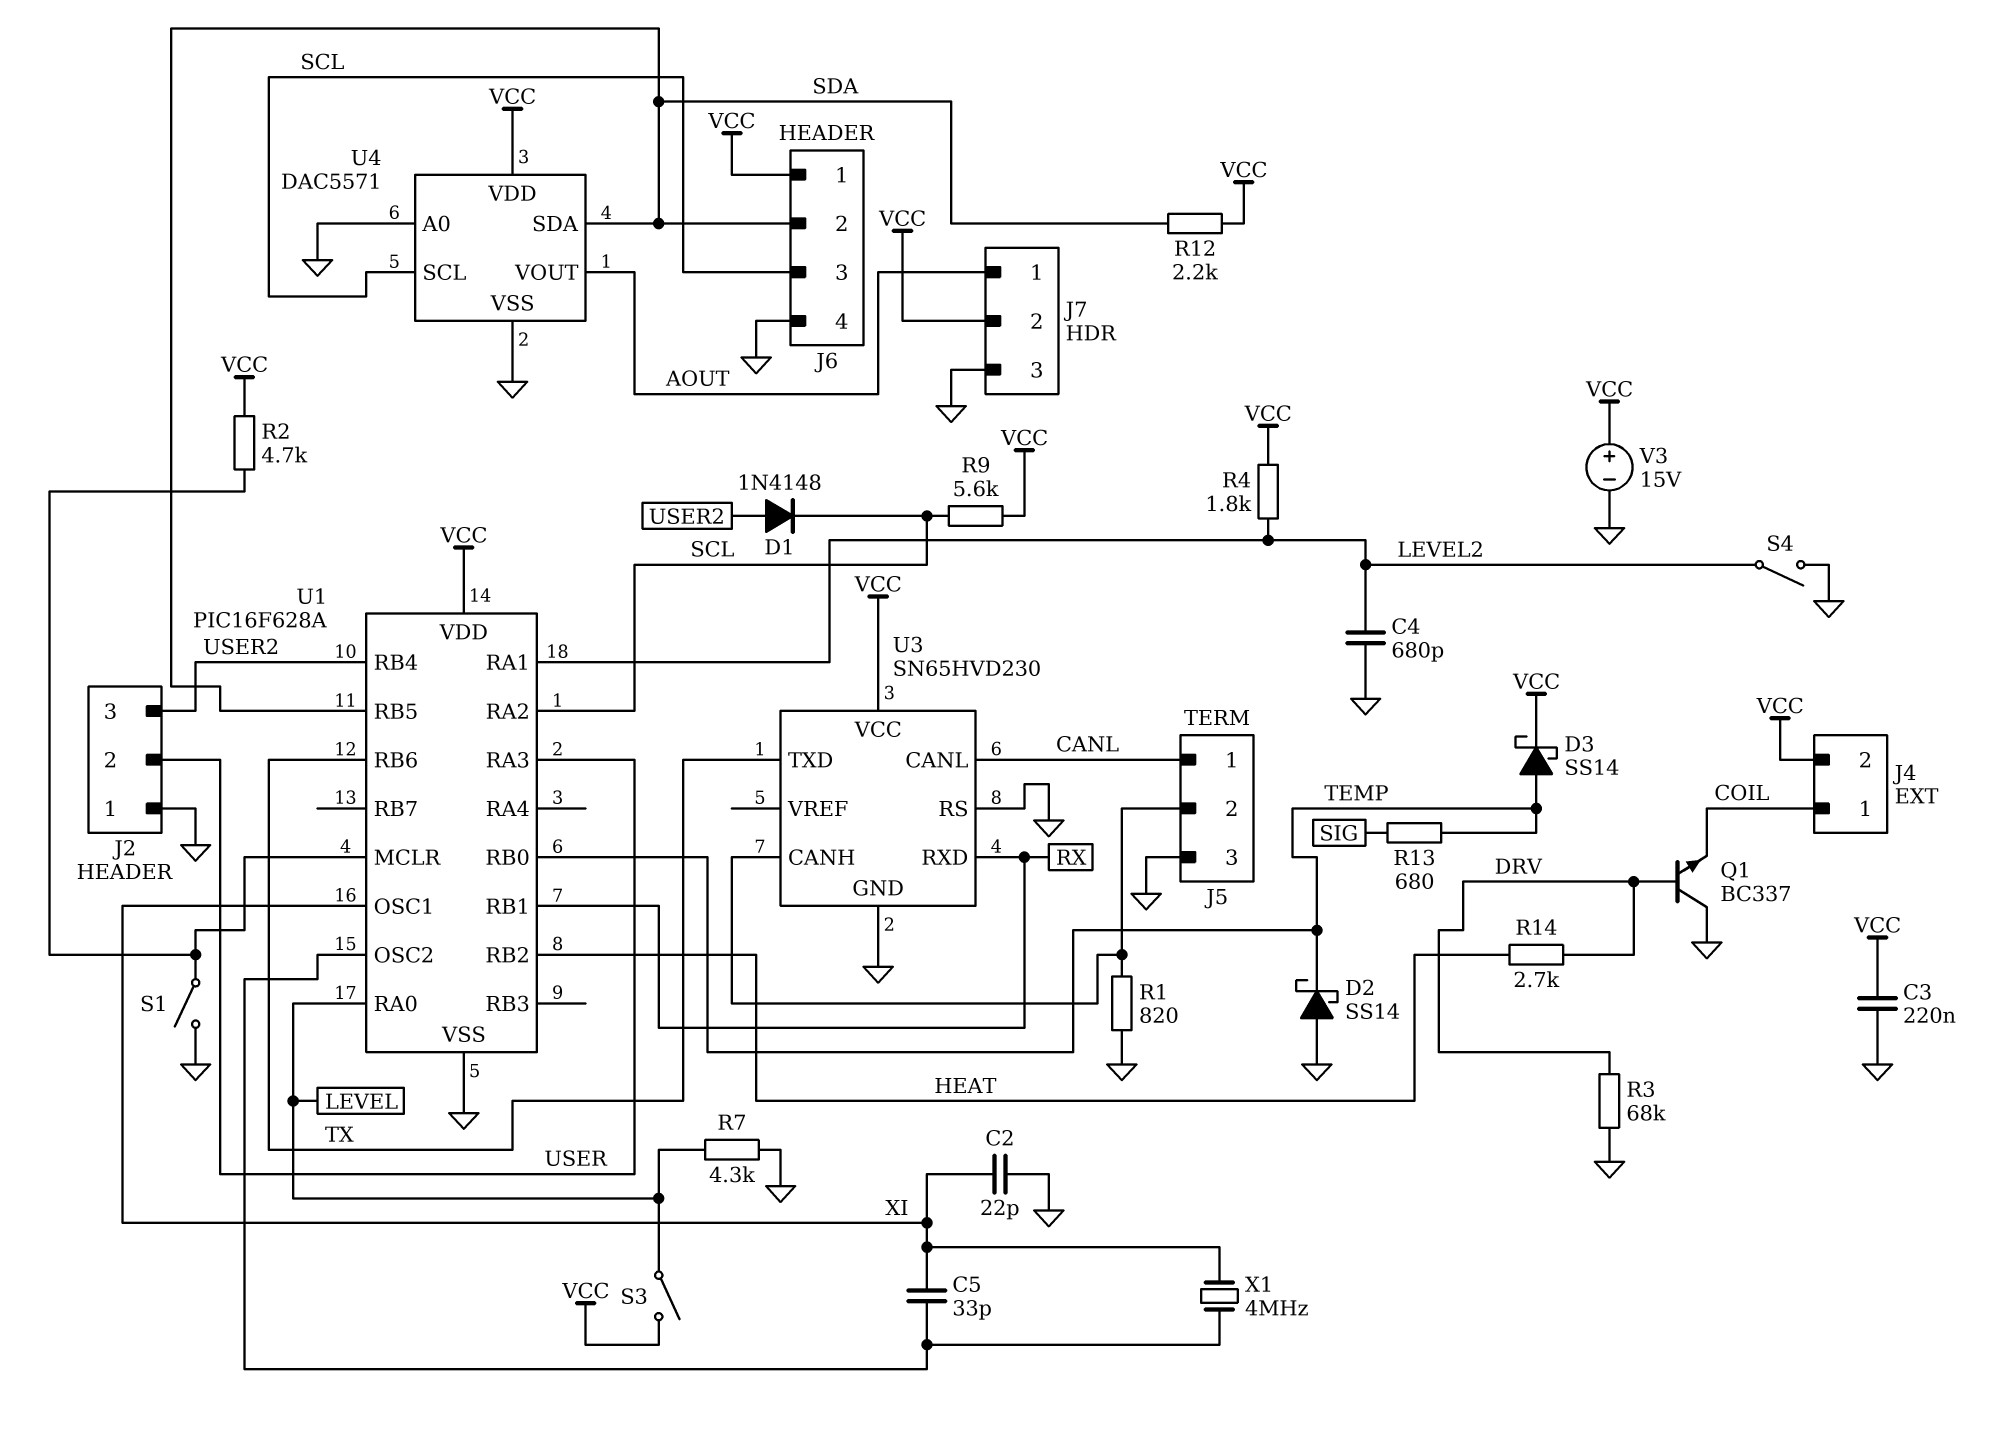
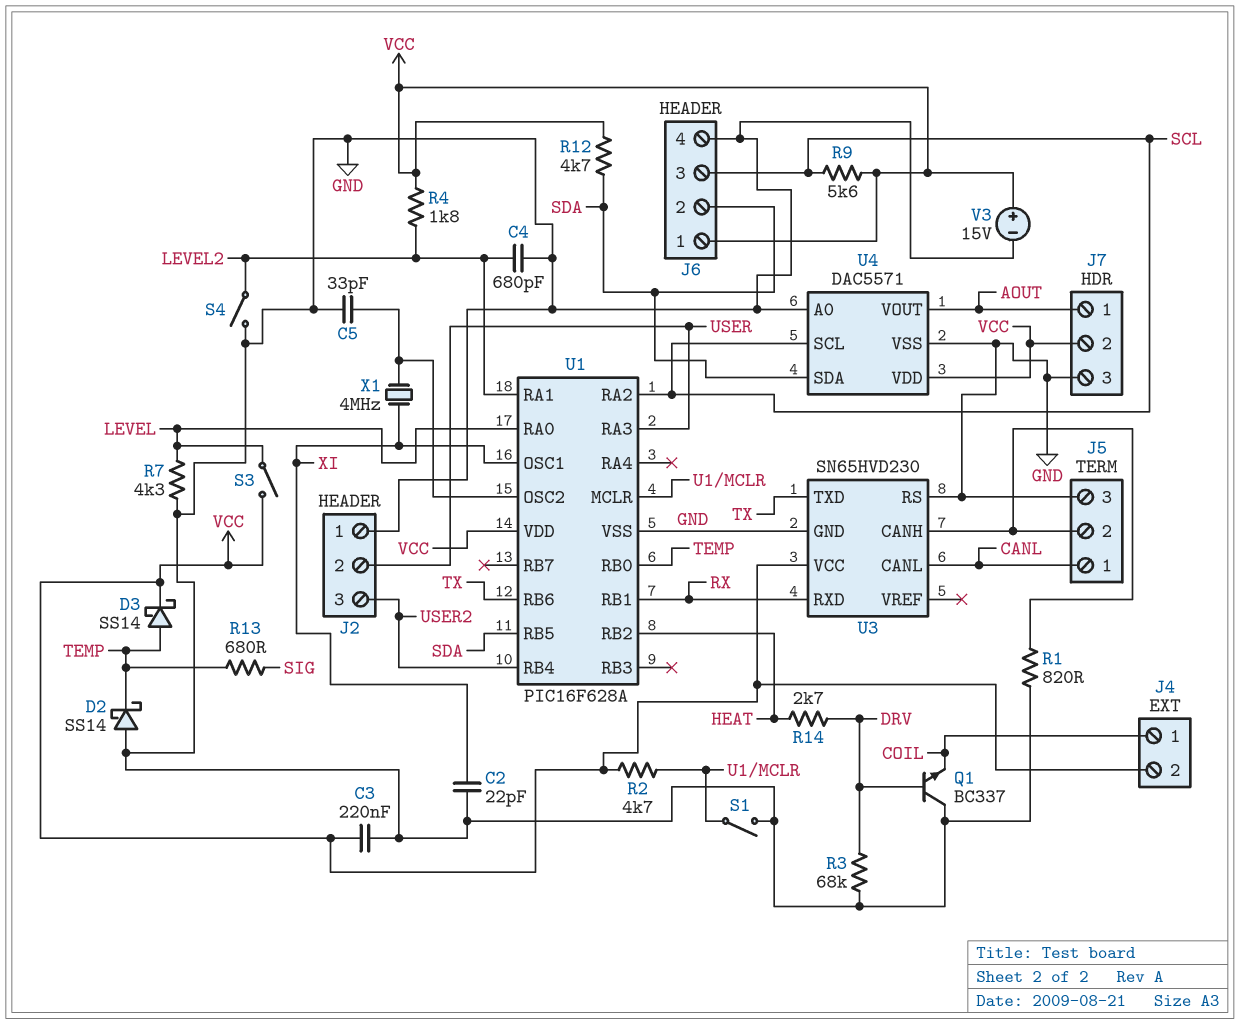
C5: 33pF (U1/OSC2, XI) -> 33pF (GND, U1/OSC2)
D1: diode 1N4148 (A USER2, K SCL) -> none
R12: 2.2k (SDA, VCC) -> 4.7k (SDA, VCC)

